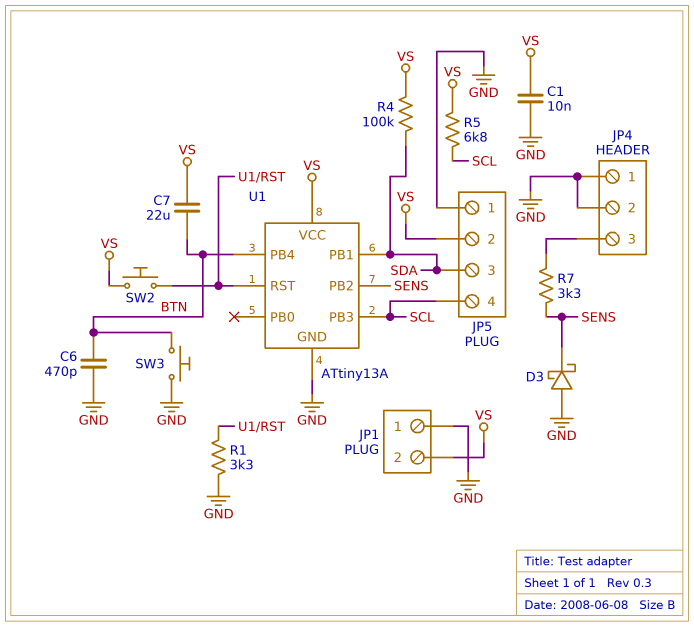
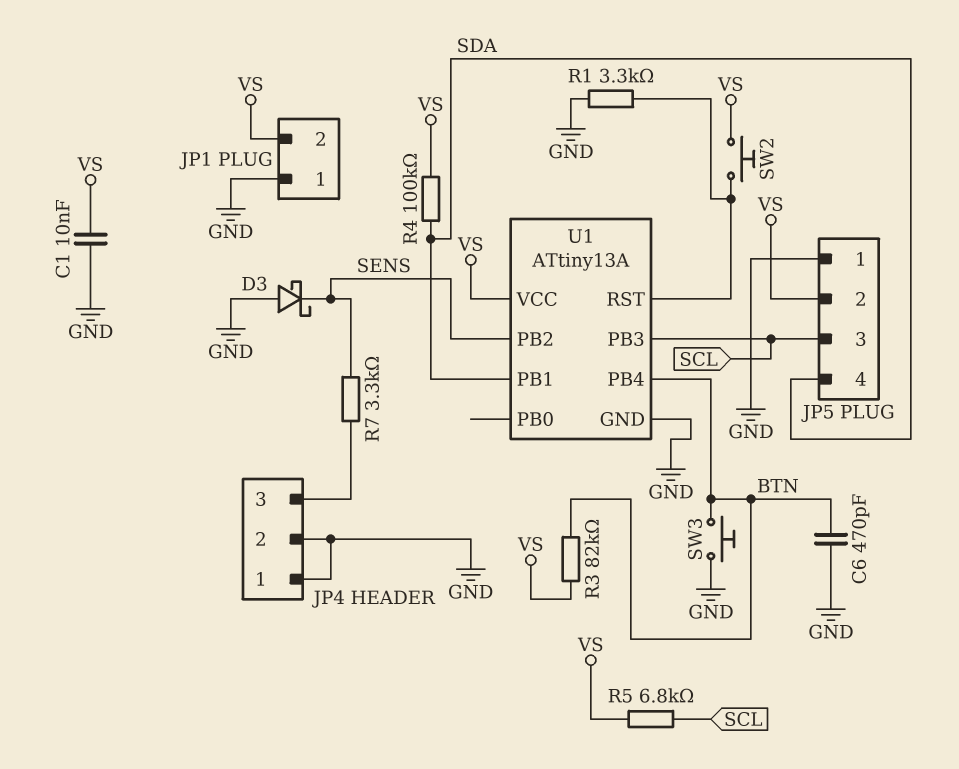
C7: 22uF (BTN, VS) -> none
JP5 pin 3: SDA -> SCL
JP5 pin 4: SCL -> SDA
R3: none -> 82k (BTN, VS)

